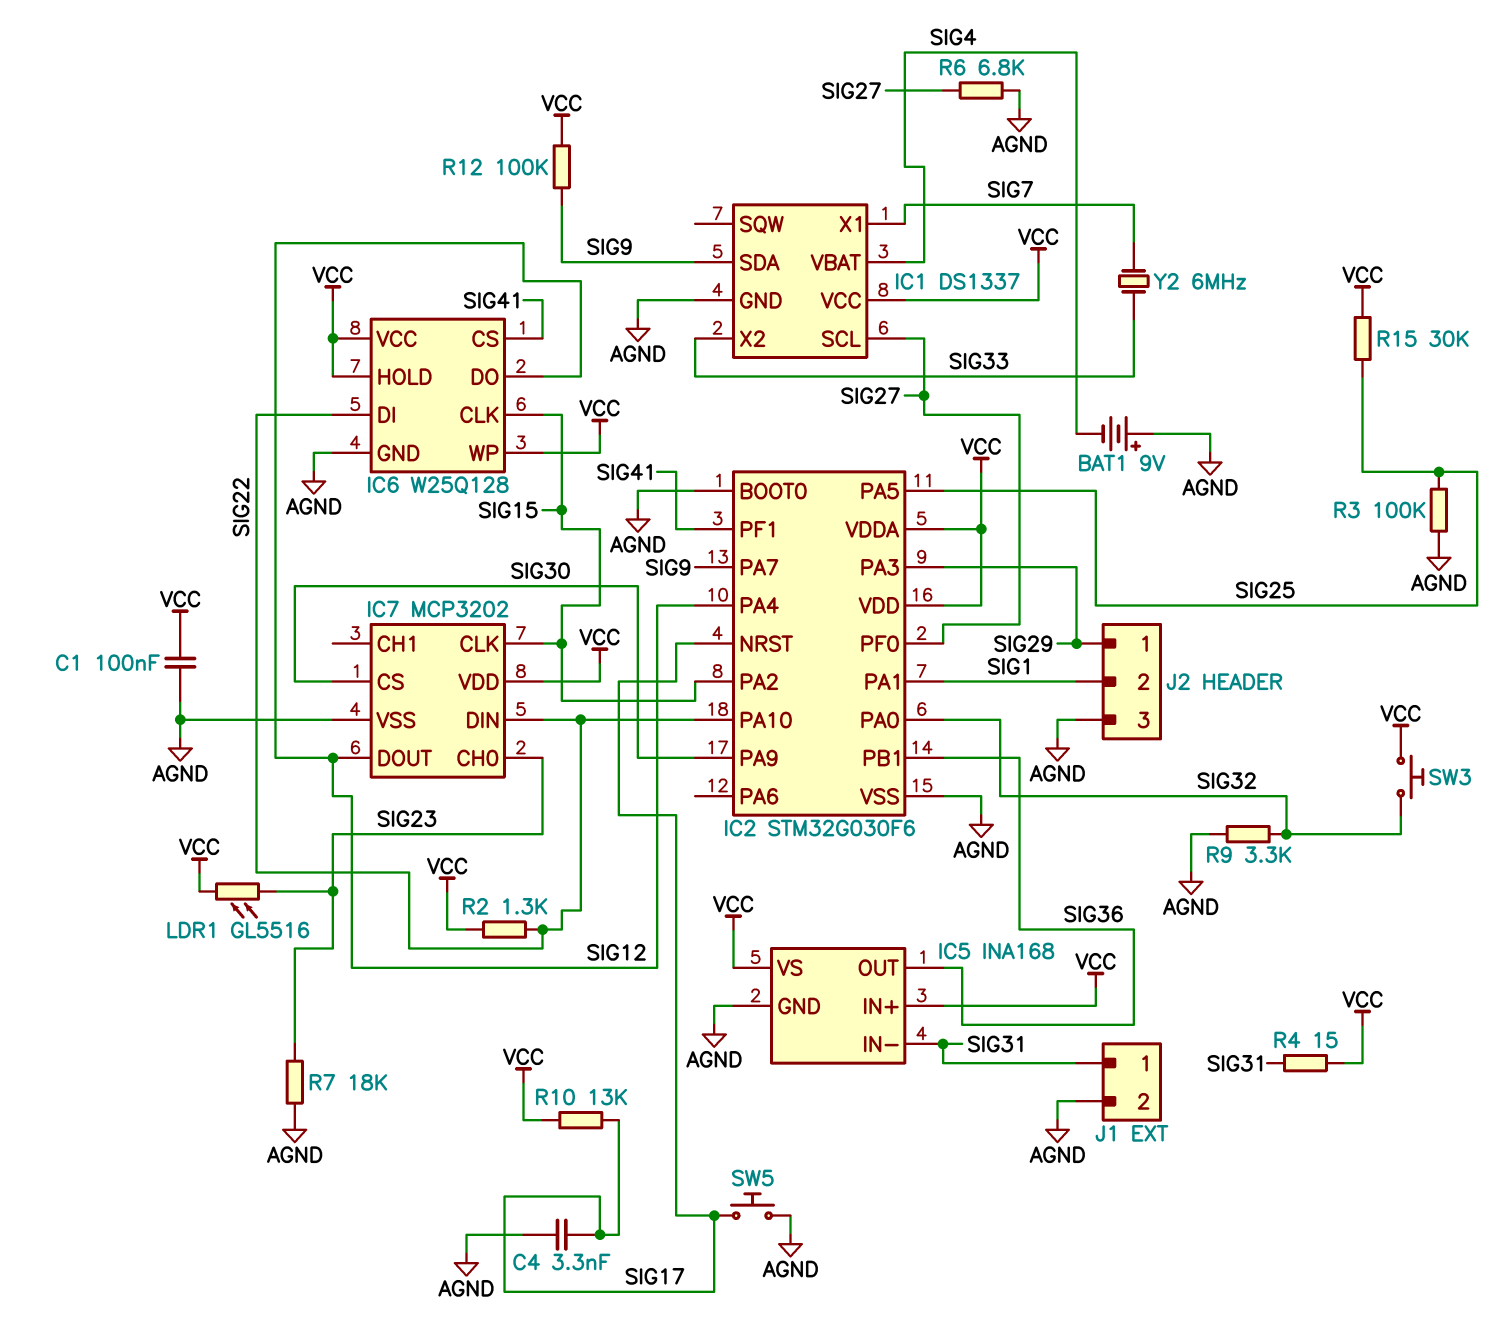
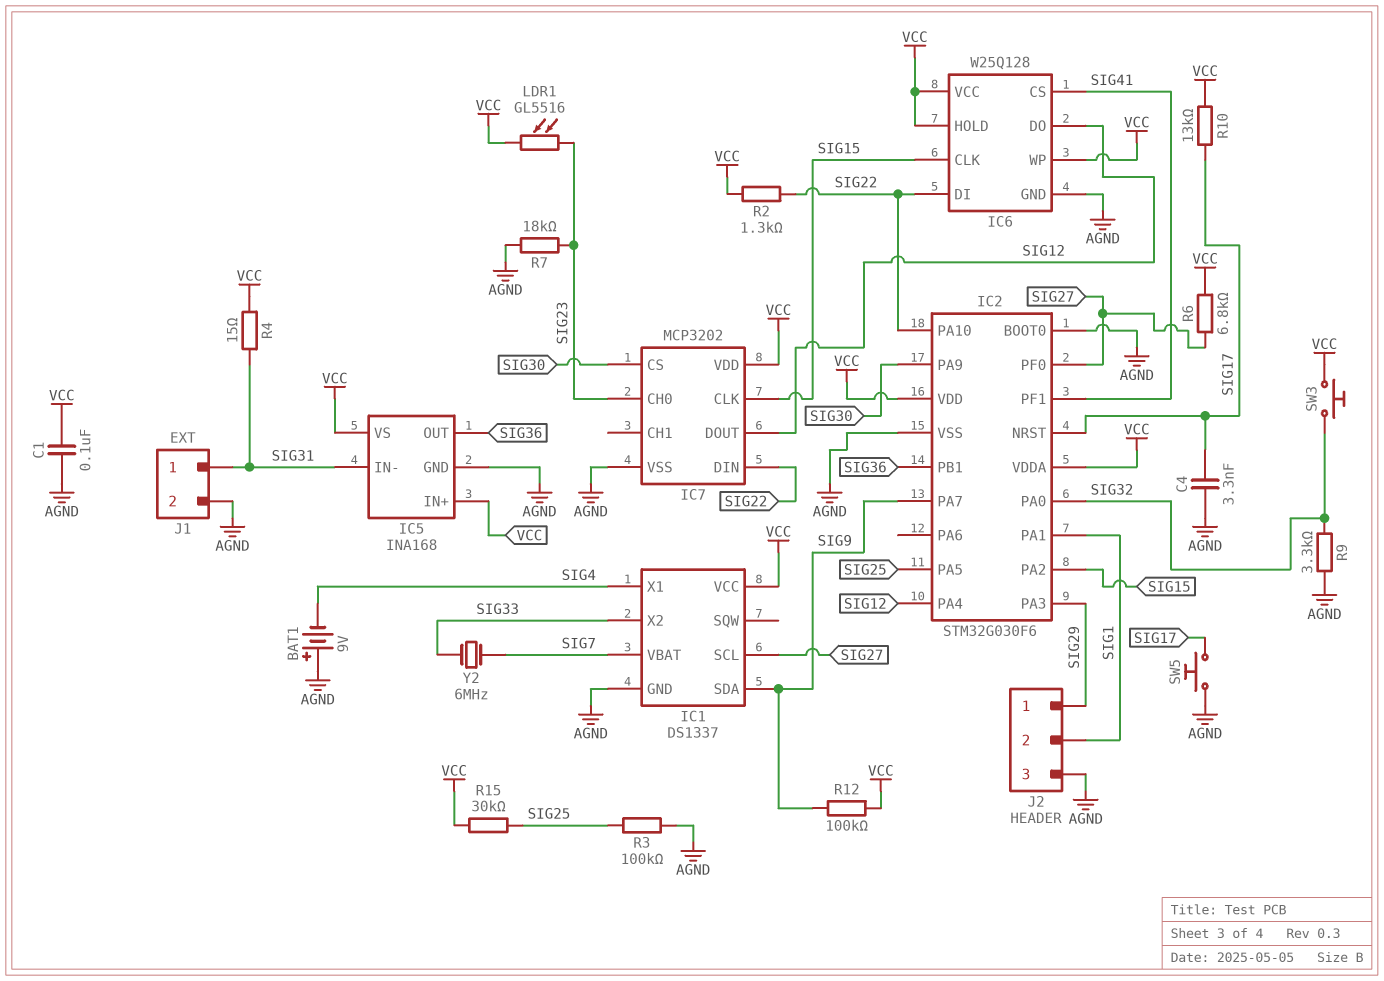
IC1 pin VBAT: SIG4 -> SIG7
IC1 pin X1: SIG7 -> SIG4
R6: 6.8k (AGND, SIG27) -> 6.8k (SIG27, VCC)

